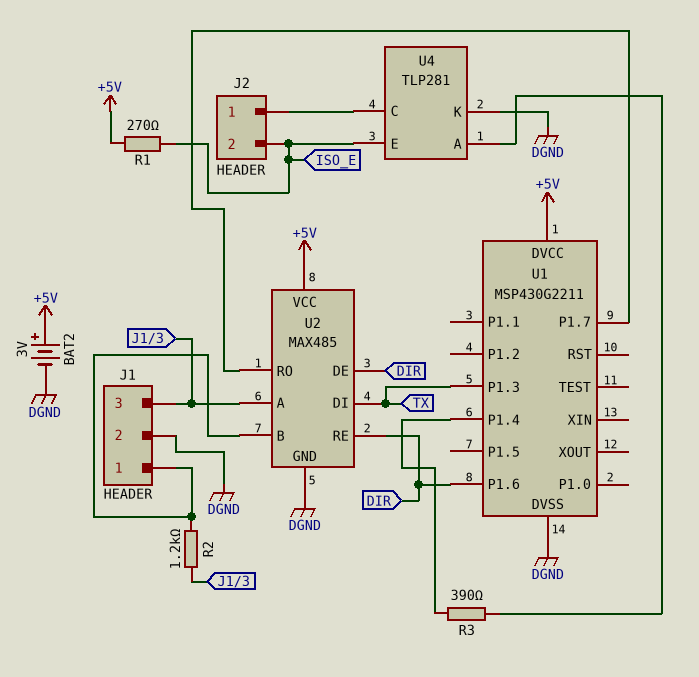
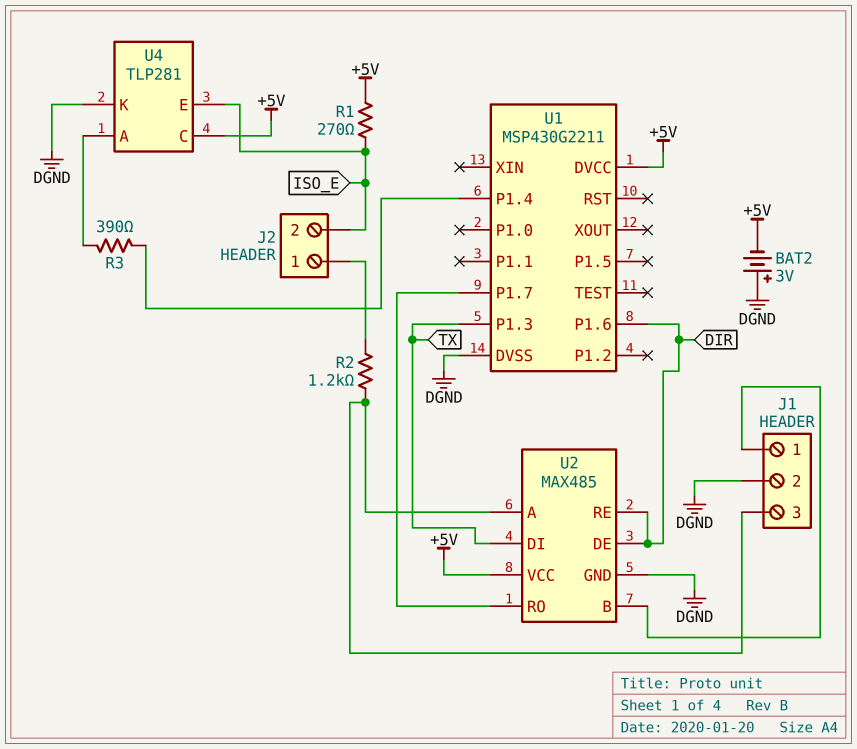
BAT2: 3V (plus +5V, minus DGND) -> 3V (plus DGND, minus +5V)
R2: 1.2k (J1/1, J1/3) -> 1.2k (J1/3, J2/1)
U4 pin C: J2/1 -> +5V

